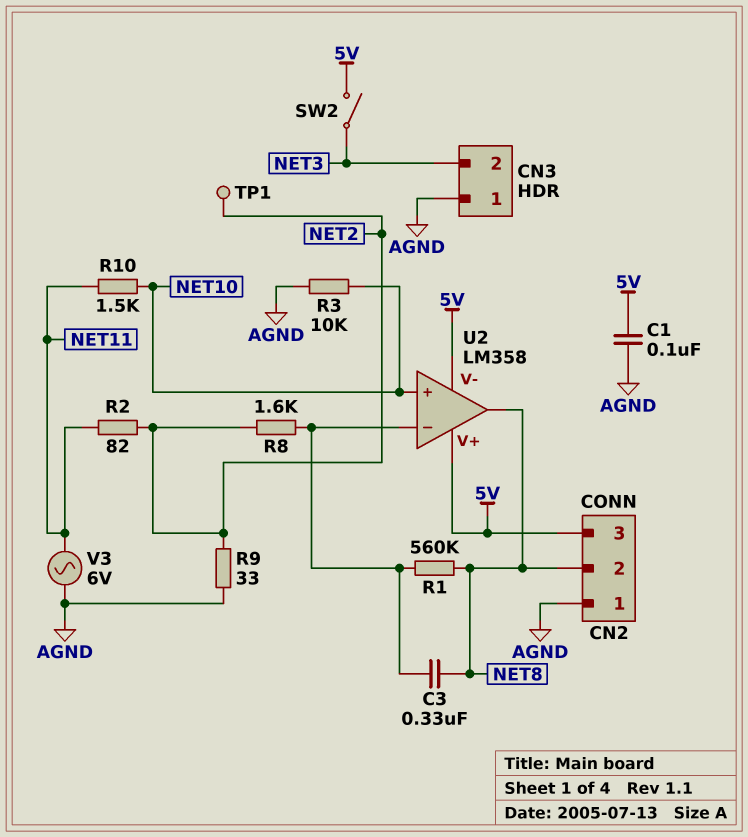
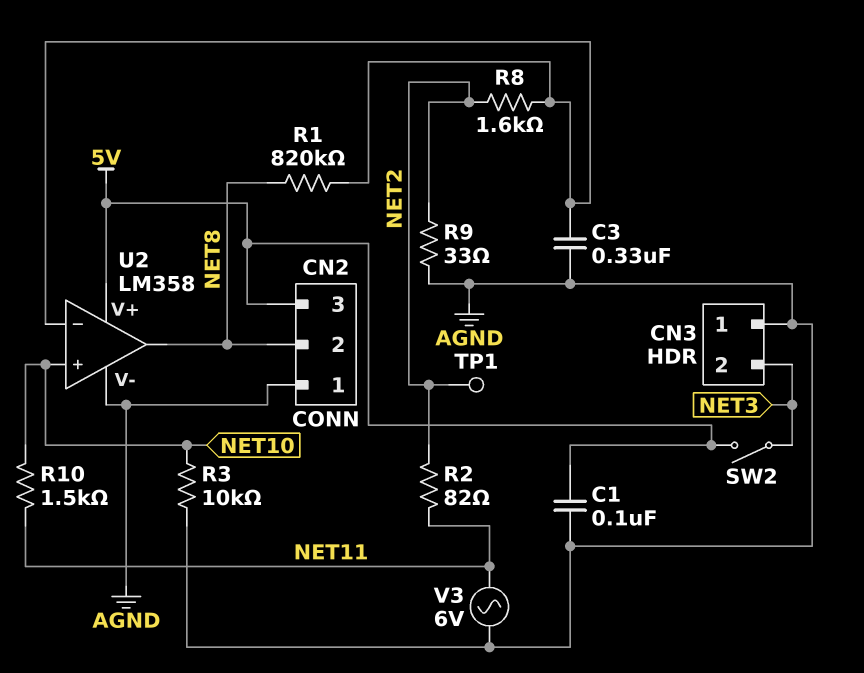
C3: 330nF (NET8, U2/in-) -> 330nF (AGND, U2/in-)
R1: 560k (NET8, U2/in-) -> 820k (NET8, U2/in-)
U2 pin V-: 5V -> AGND

